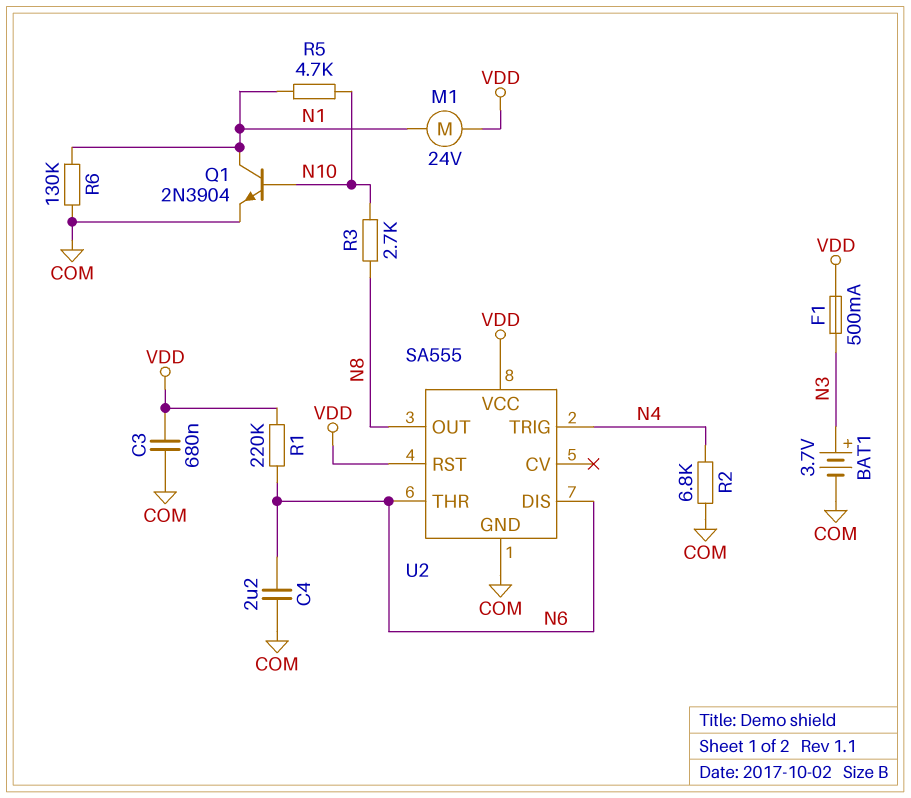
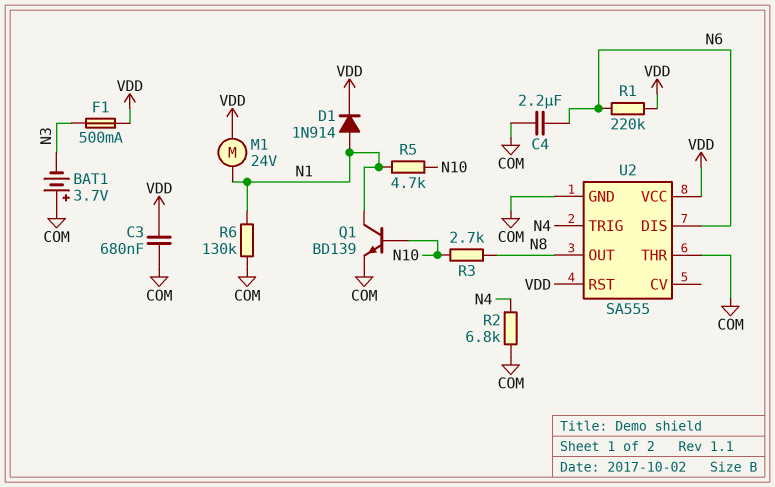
BAT1: 3.7V (plus N3, minus COM) -> 3.7V (plus COM, minus N3)
D1: none -> diode 1N914 (A N1, K VDD)
Q1: NPN 2N3904 (B N10, C N1, E COM) -> NPN BD139 (B N10, C N1, E COM)
U2 pin THR: N6 -> COM

